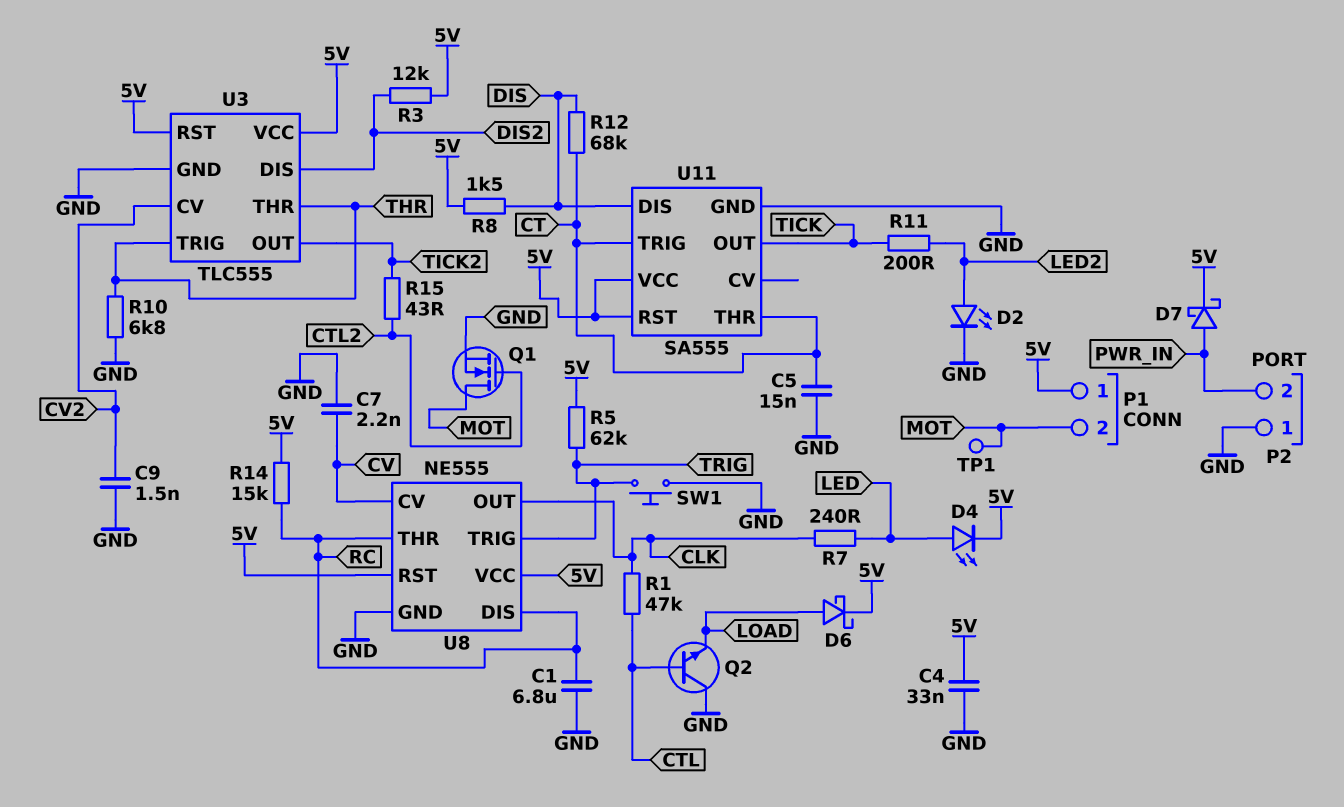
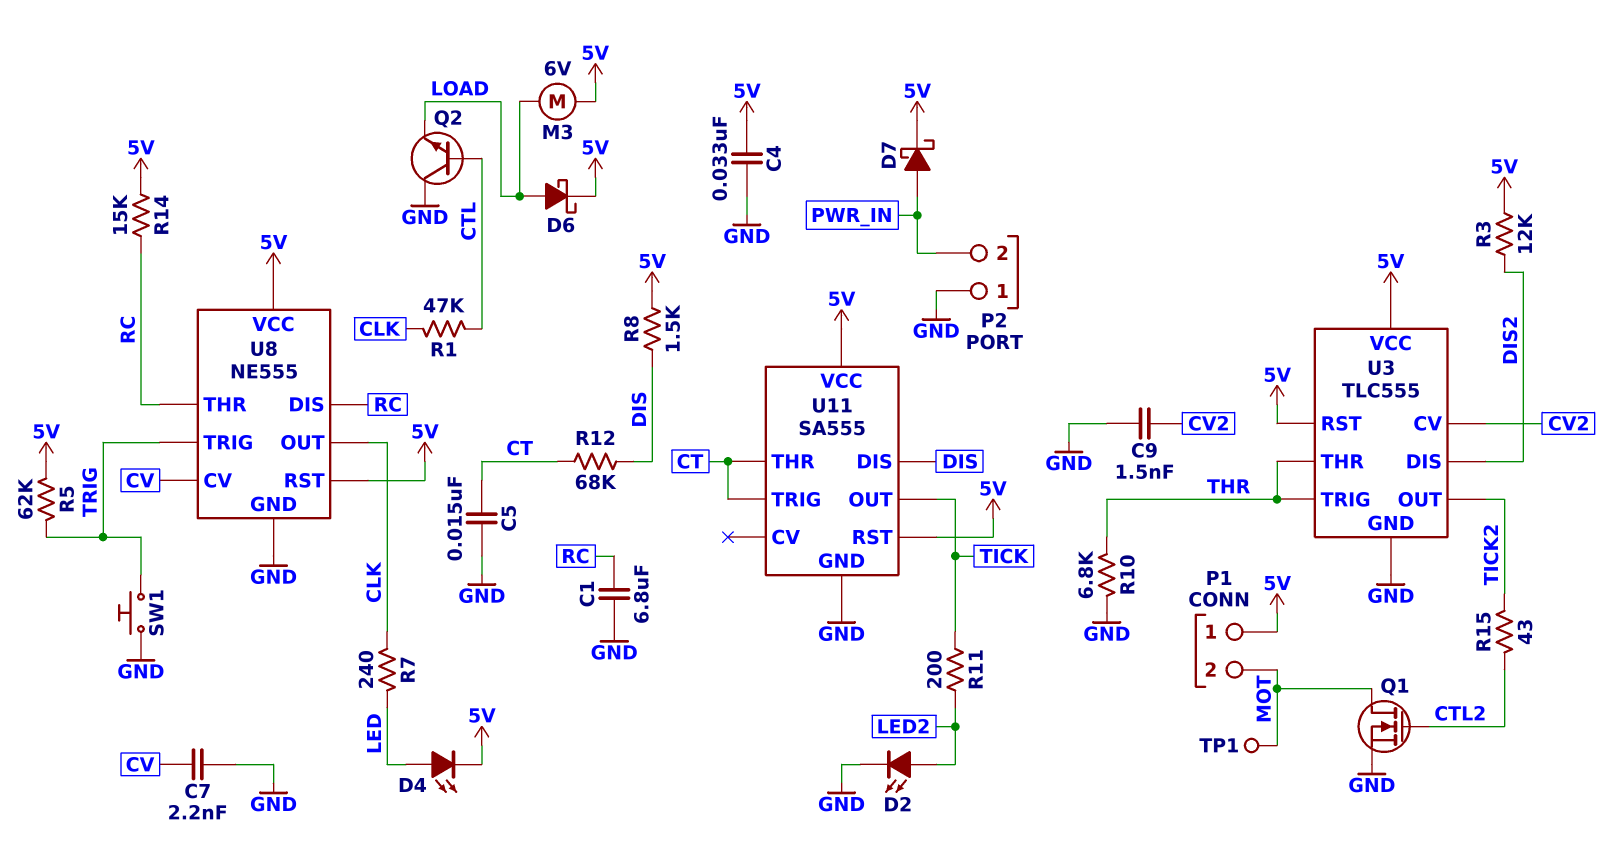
M3: none -> motor 6V (5V, LOAD)

